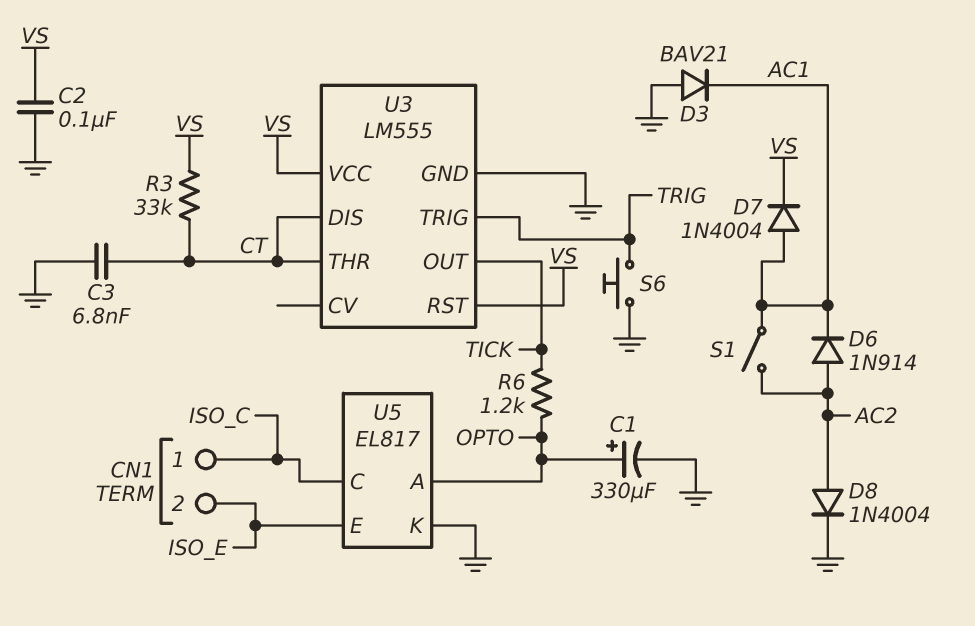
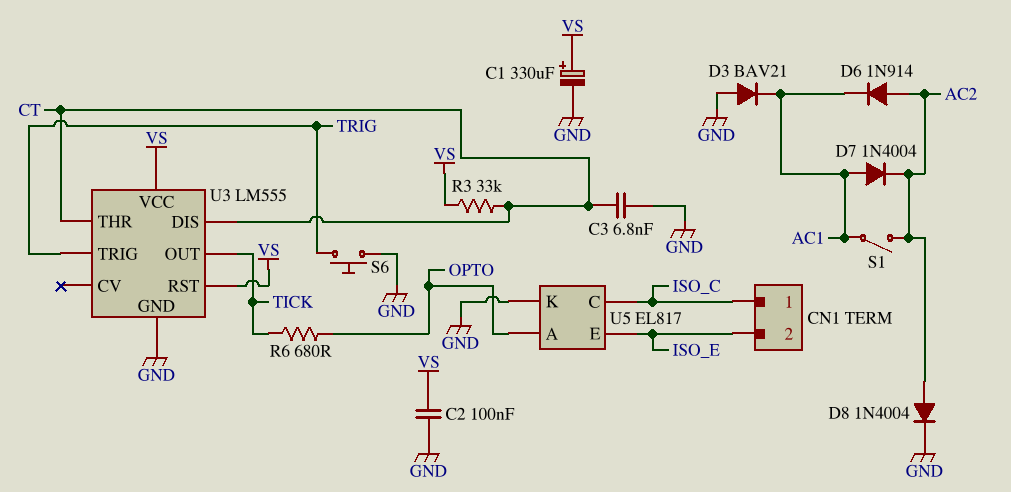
C1: 330uF (plus OPTO, minus GND) -> 330uF (plus VS, minus GND)
D7: diode 1N4004 (A AC1, K VS) -> diode 1N4004 (A AC1, K AC2)
R6: 1.2k (OPTO, TICK) -> 680 (OPTO, TICK)

